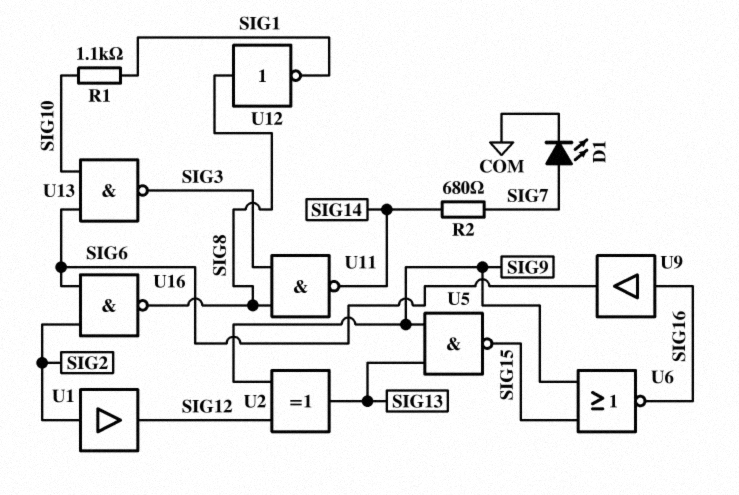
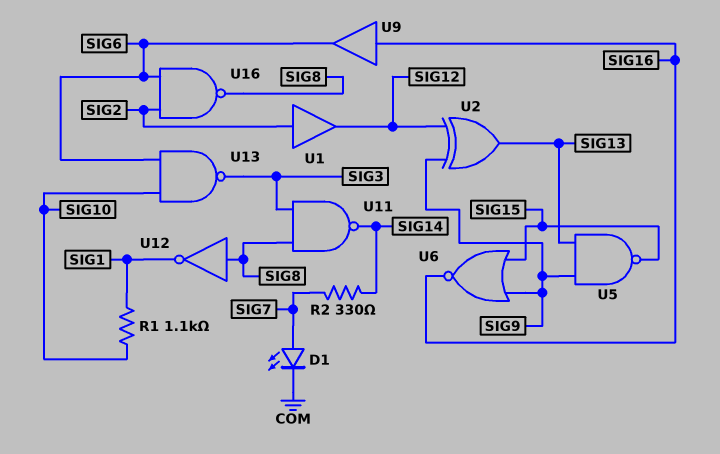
R2: 680 (SIG7, SIG14) -> 330 (SIG7, SIG14)

